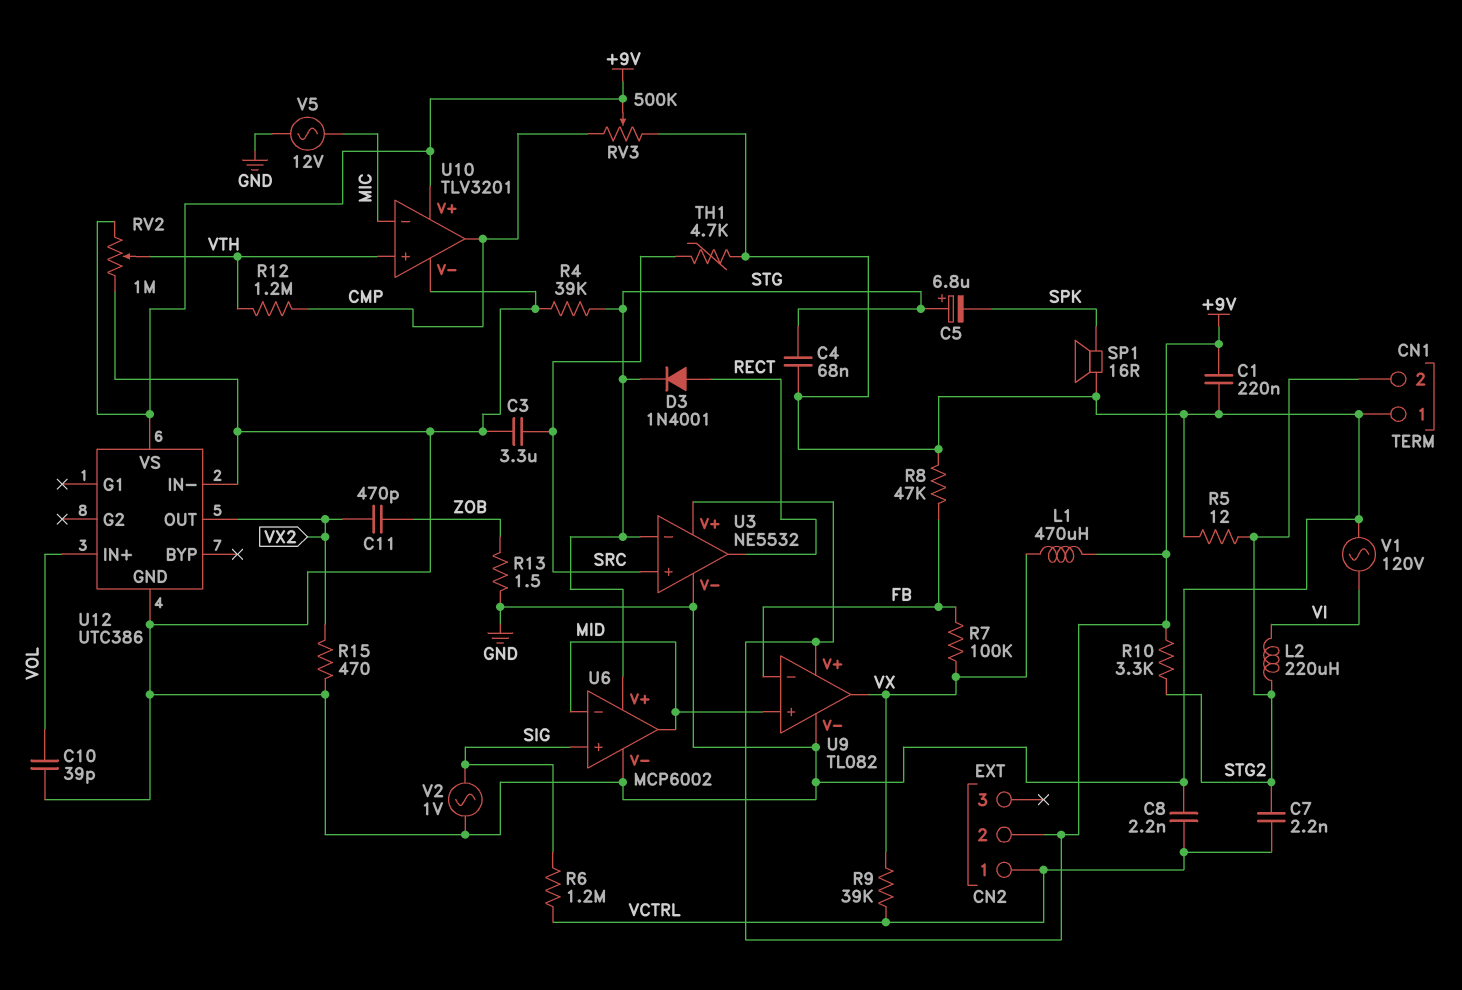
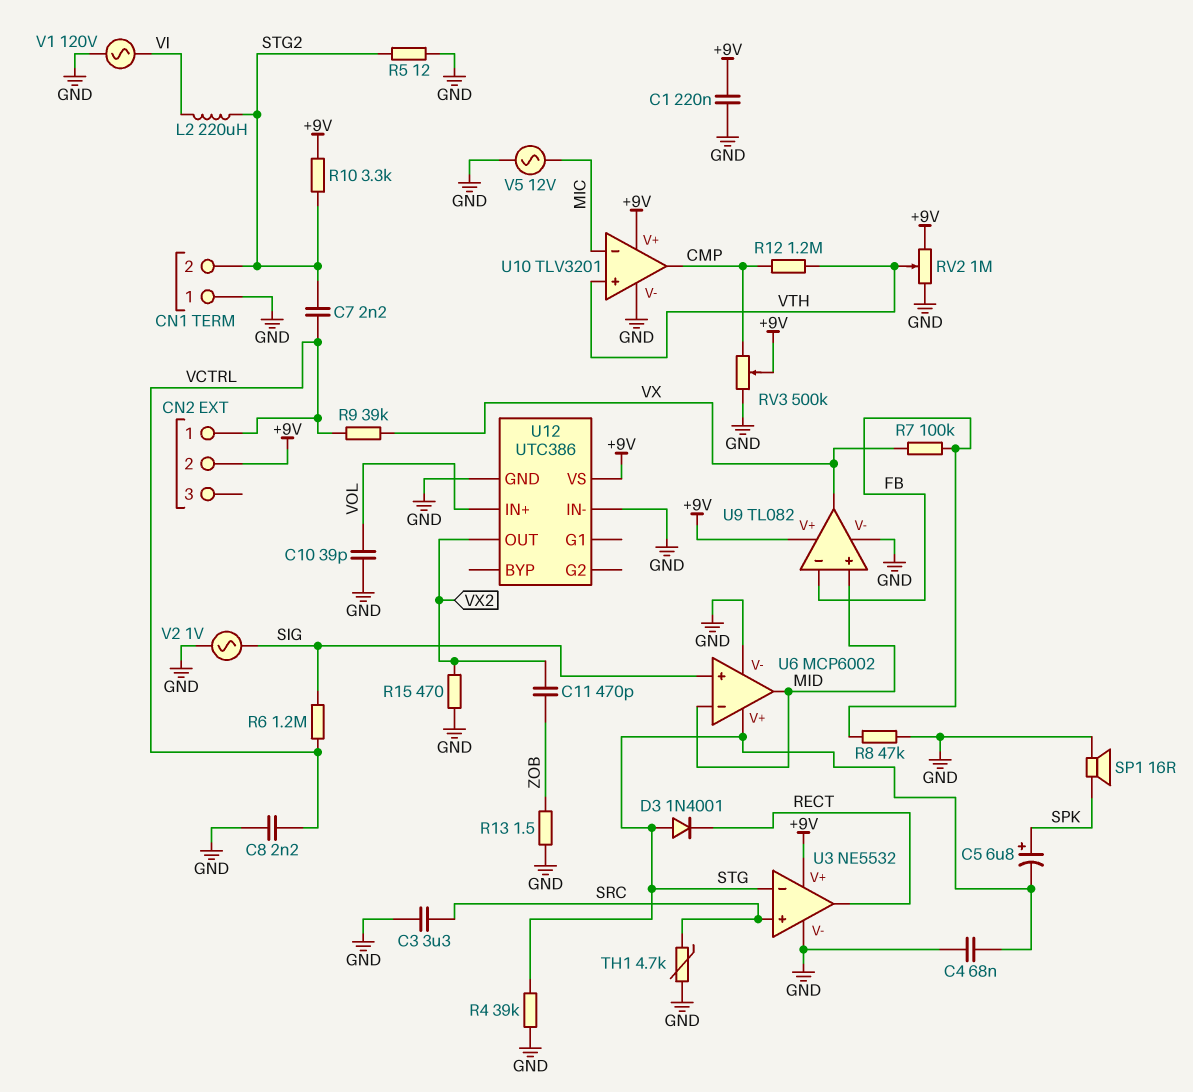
C5: 6.8uF (plus STG, minus SPK) -> 6.8uF (plus SPK, minus STG)
D3: diode 1N4001 (A RECT, K STG) -> diode 1N4001 (A STG, K RECT)
L1: 470uH (+9V, VX) -> none

